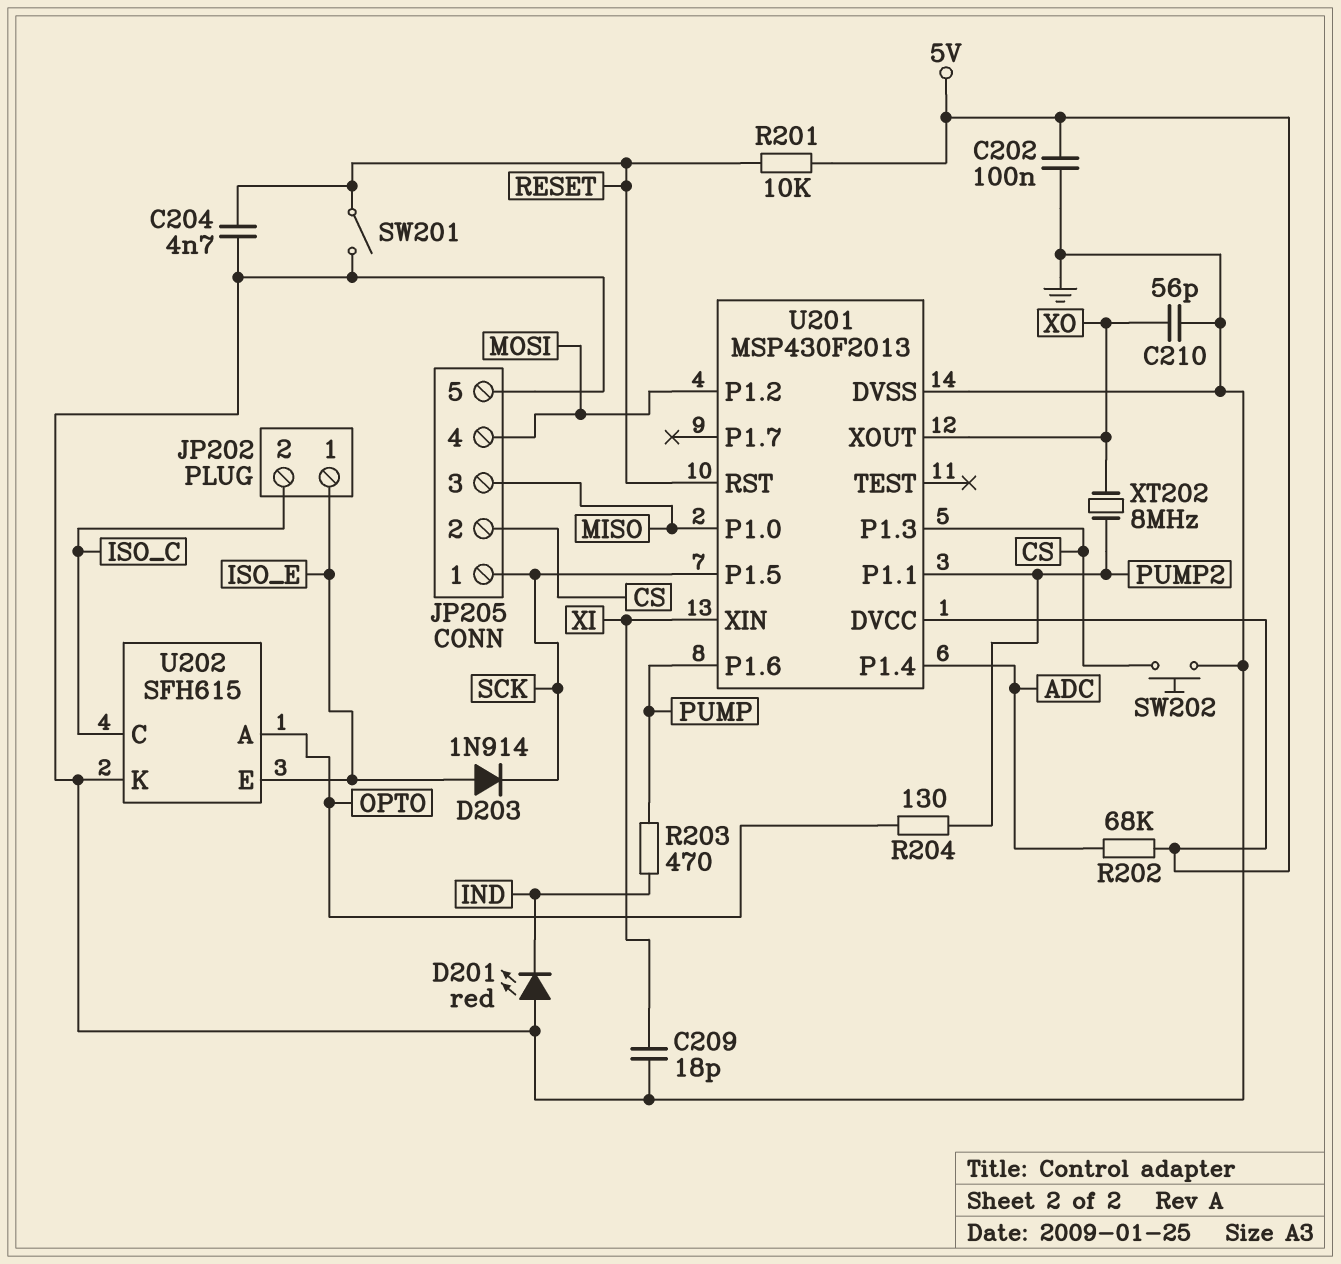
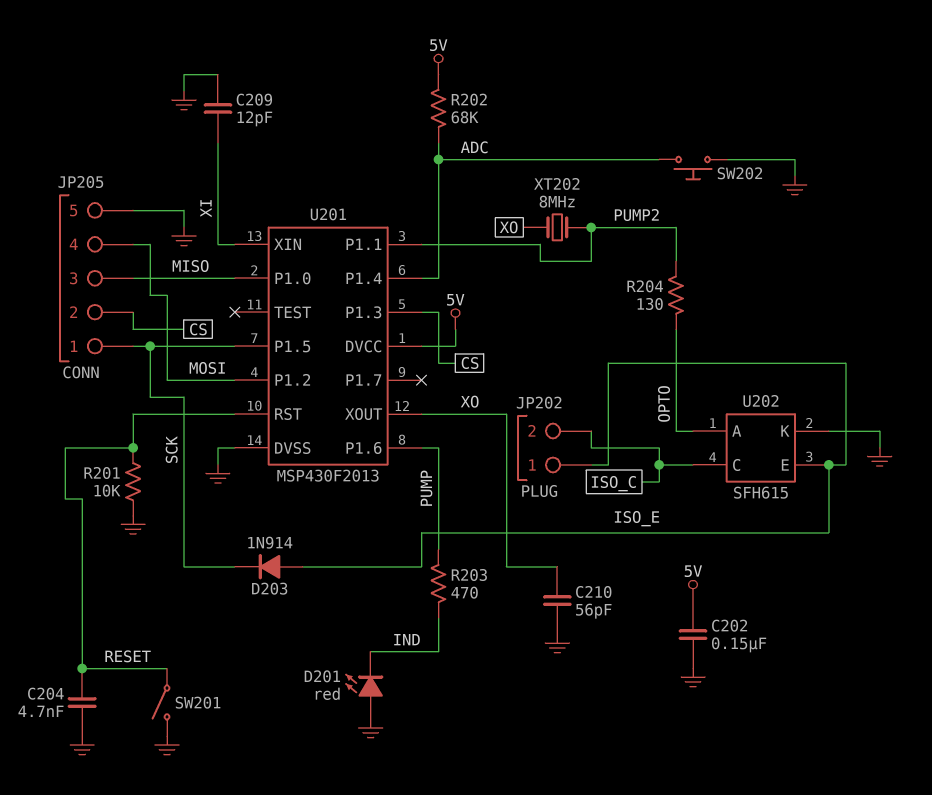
C202: 100nF (5V, GND) -> 150nF (5V, GND)
C209: 18pF (GND, XI) -> 12pF (GND, XI)
R201: 10k (5V, RESET) -> 10k (GND, RESET)
SW202: button (CS, GND) -> button (ADC, GND)

